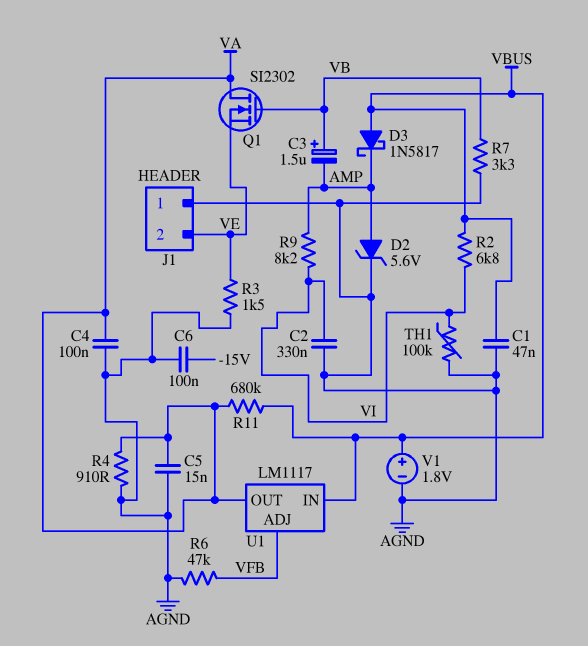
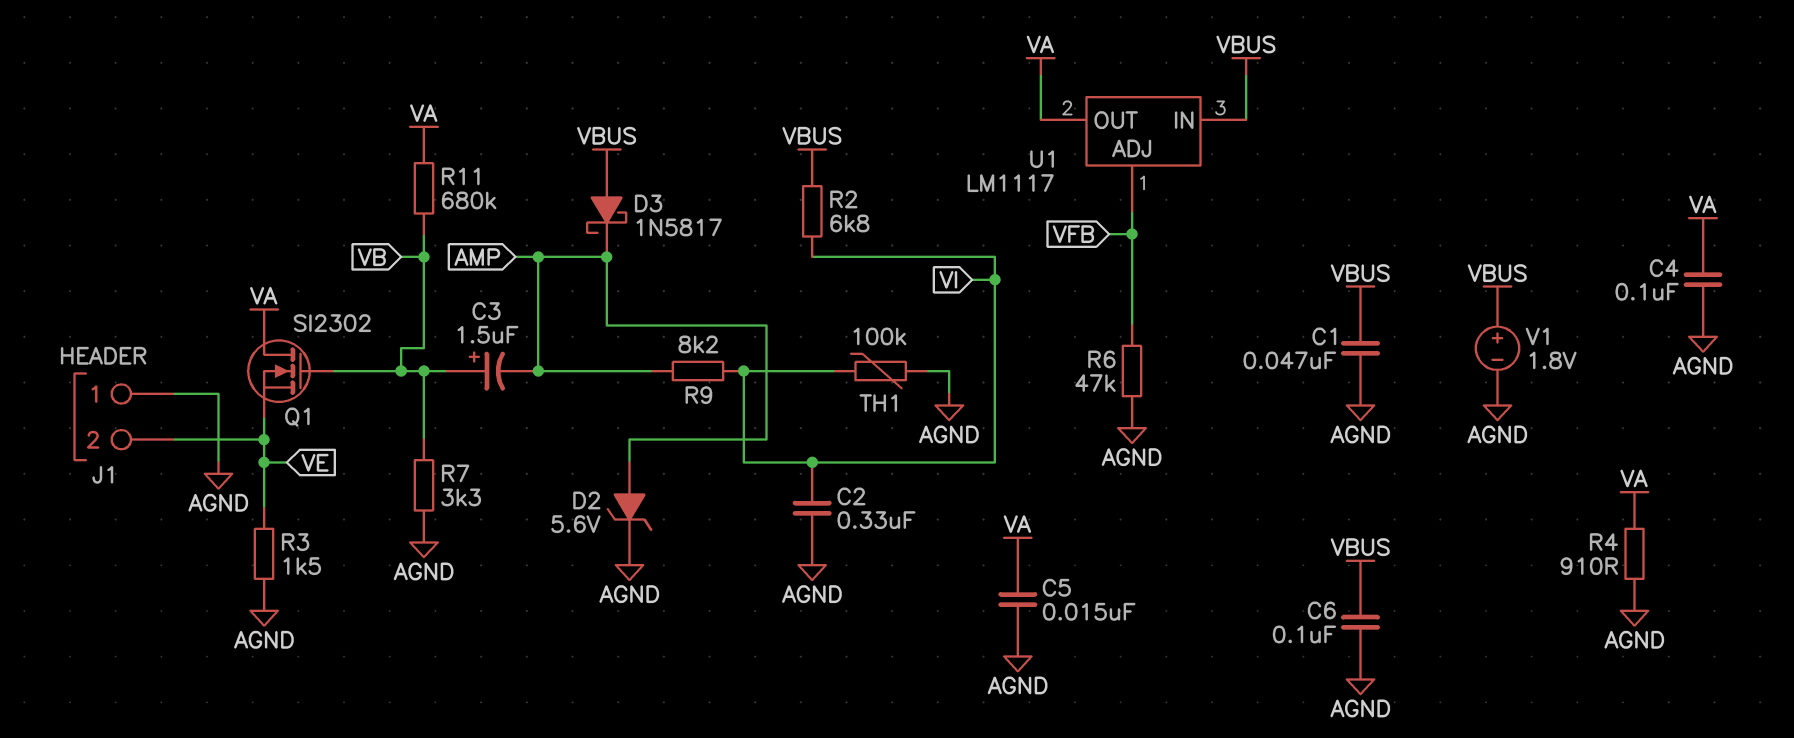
C6: 100nF (-15V, AGND) -> 100nF (AGND, VBUS)
R11: 680k (VA, VBUS) -> 680k (VA, VB)

